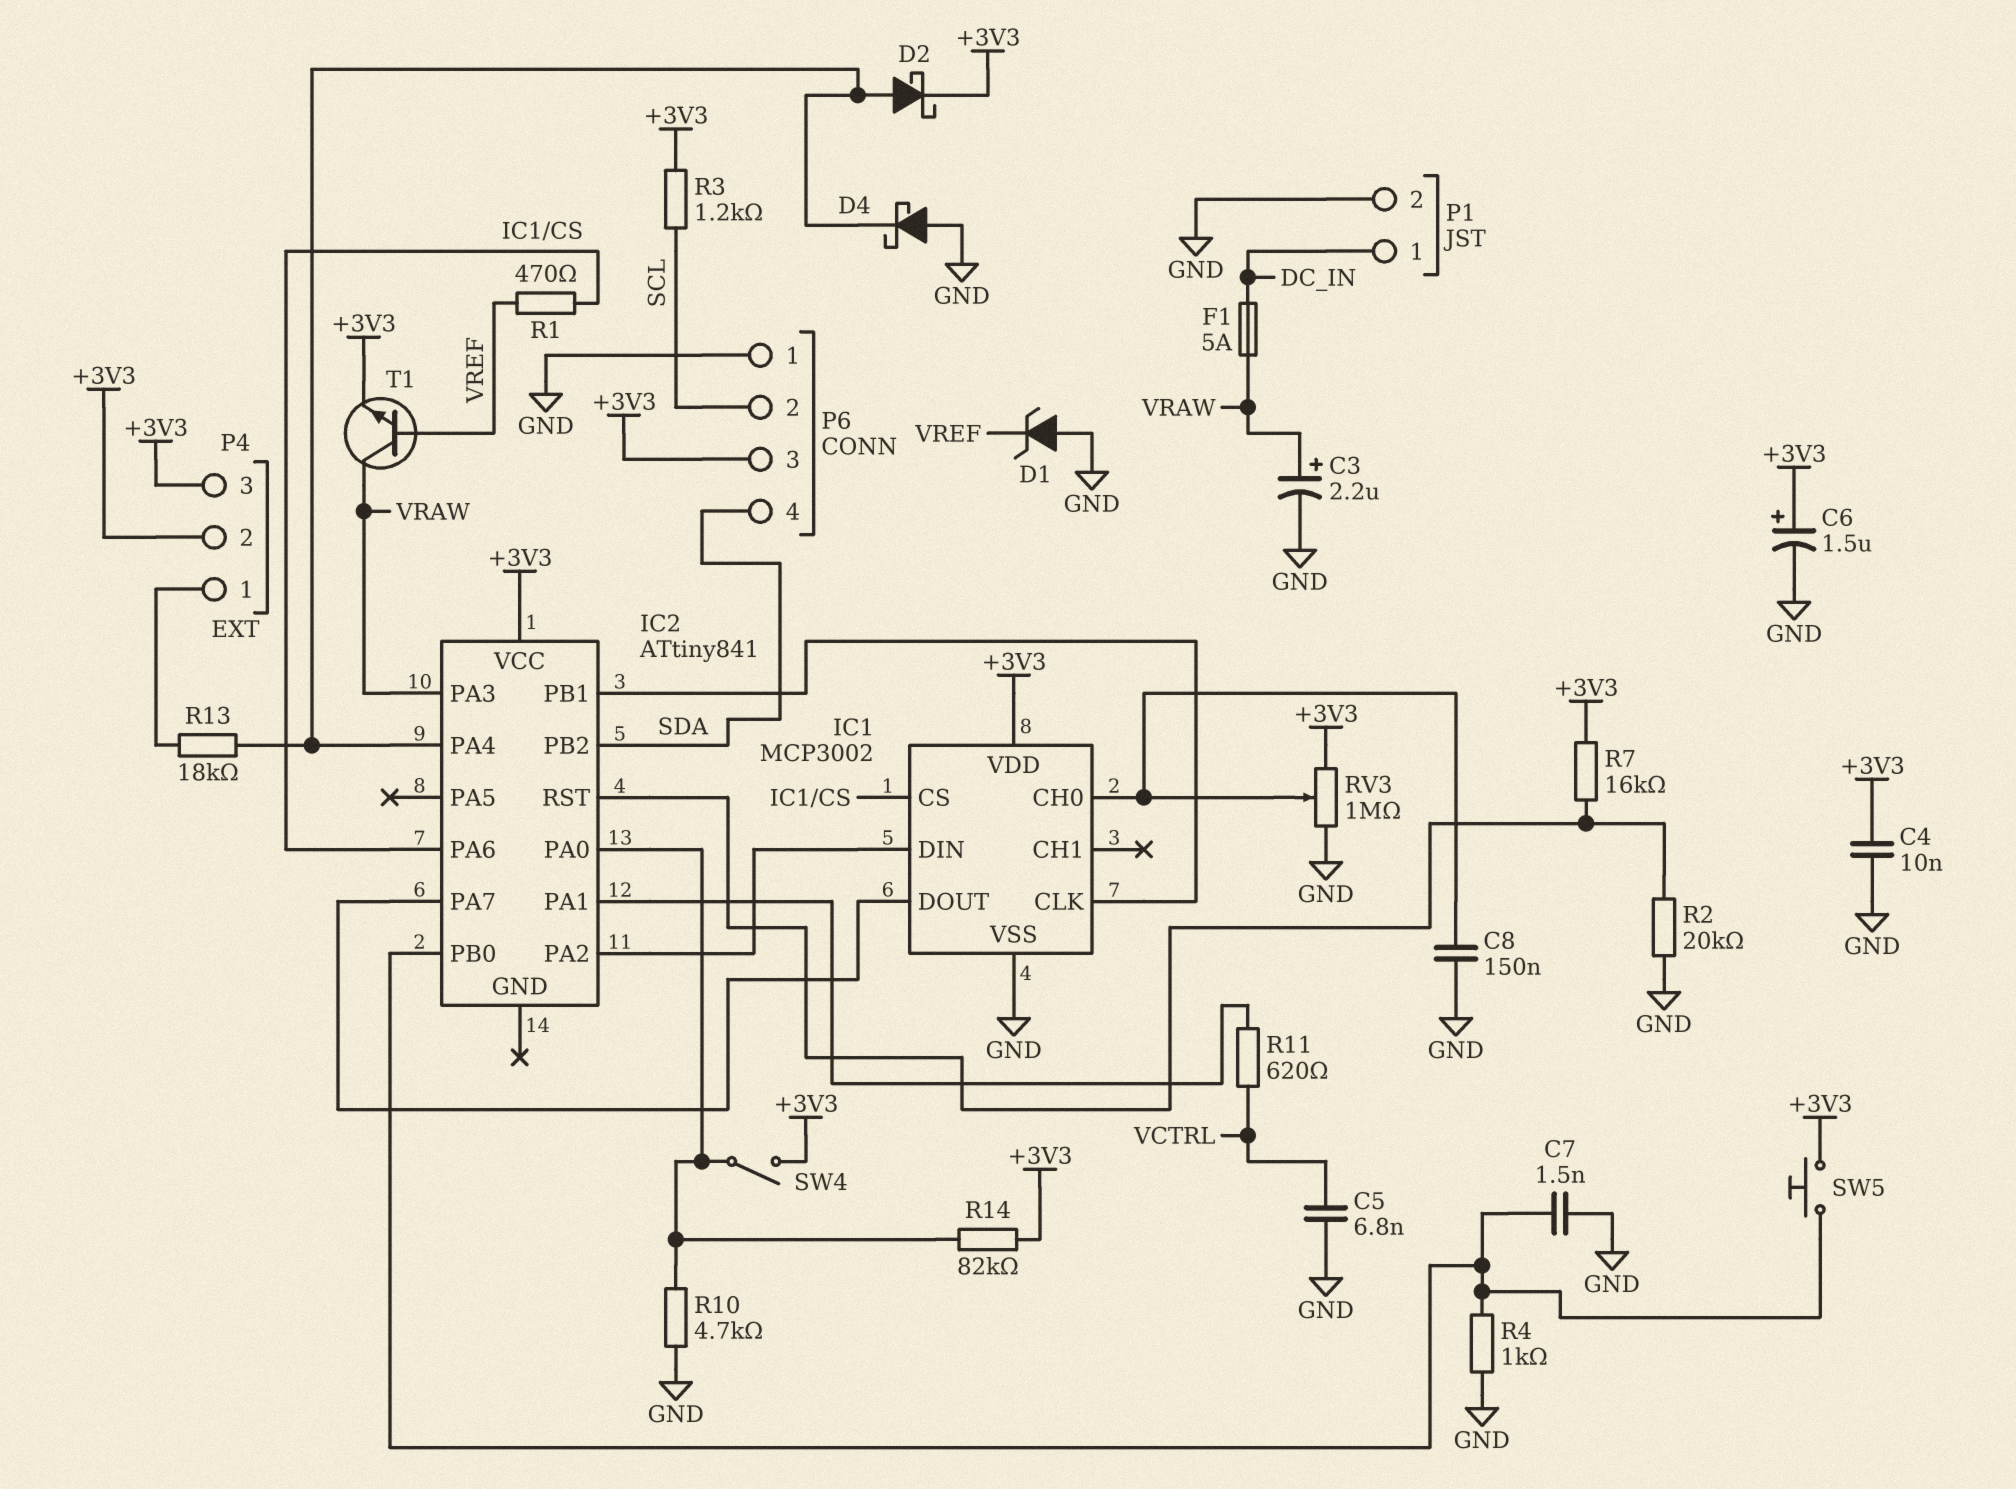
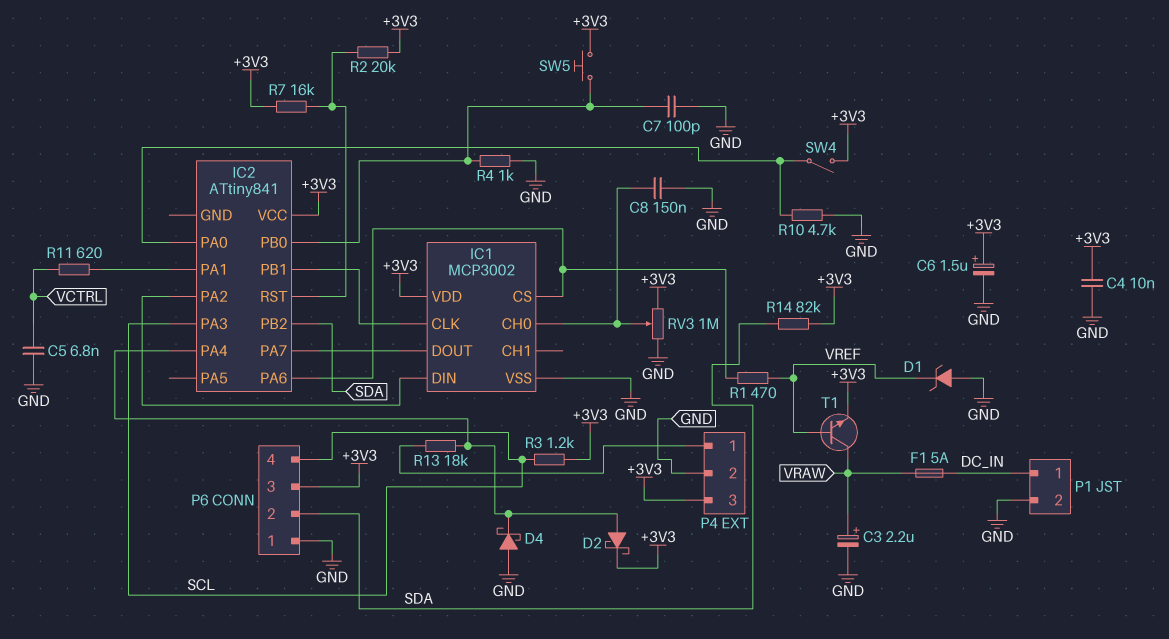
C7: 1.5nF (GND, IC2/PB0) -> 100pF (GND, IC2/PB0)
IC2 pin PA3: VRAW -> SCL
P4 pin 2: +3V3 -> GND
P6 pin 2: SCL -> SDA
P6 pin 4: SDA -> SCL
R2: 20k (GND, IC2/RST) -> 20k (+3V3, IC2/RST)
R14: 82k (+3V3, IC2/PA0) -> 82k (+3V3, SDA)

